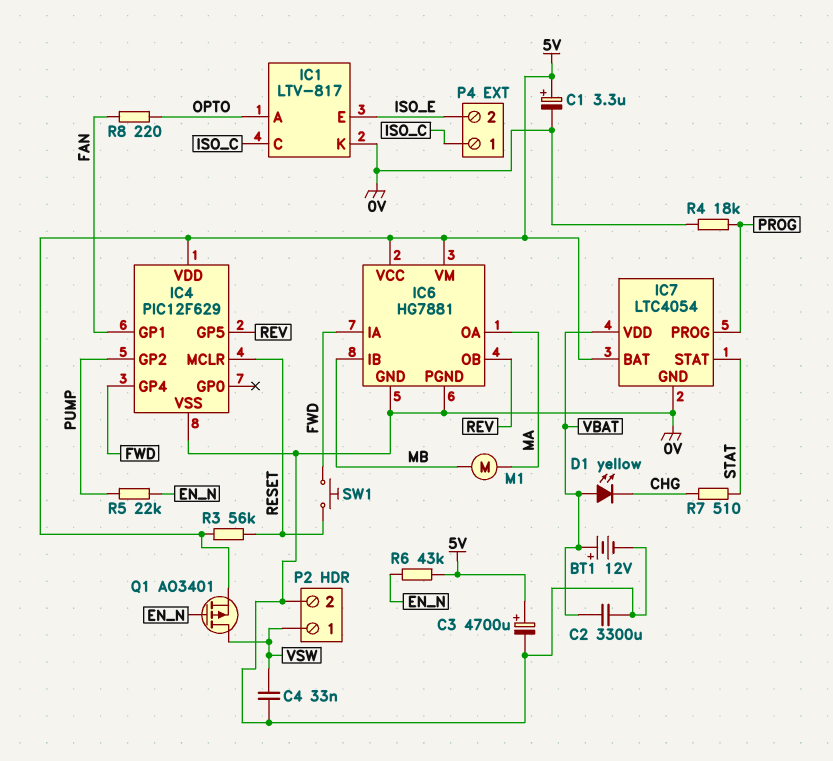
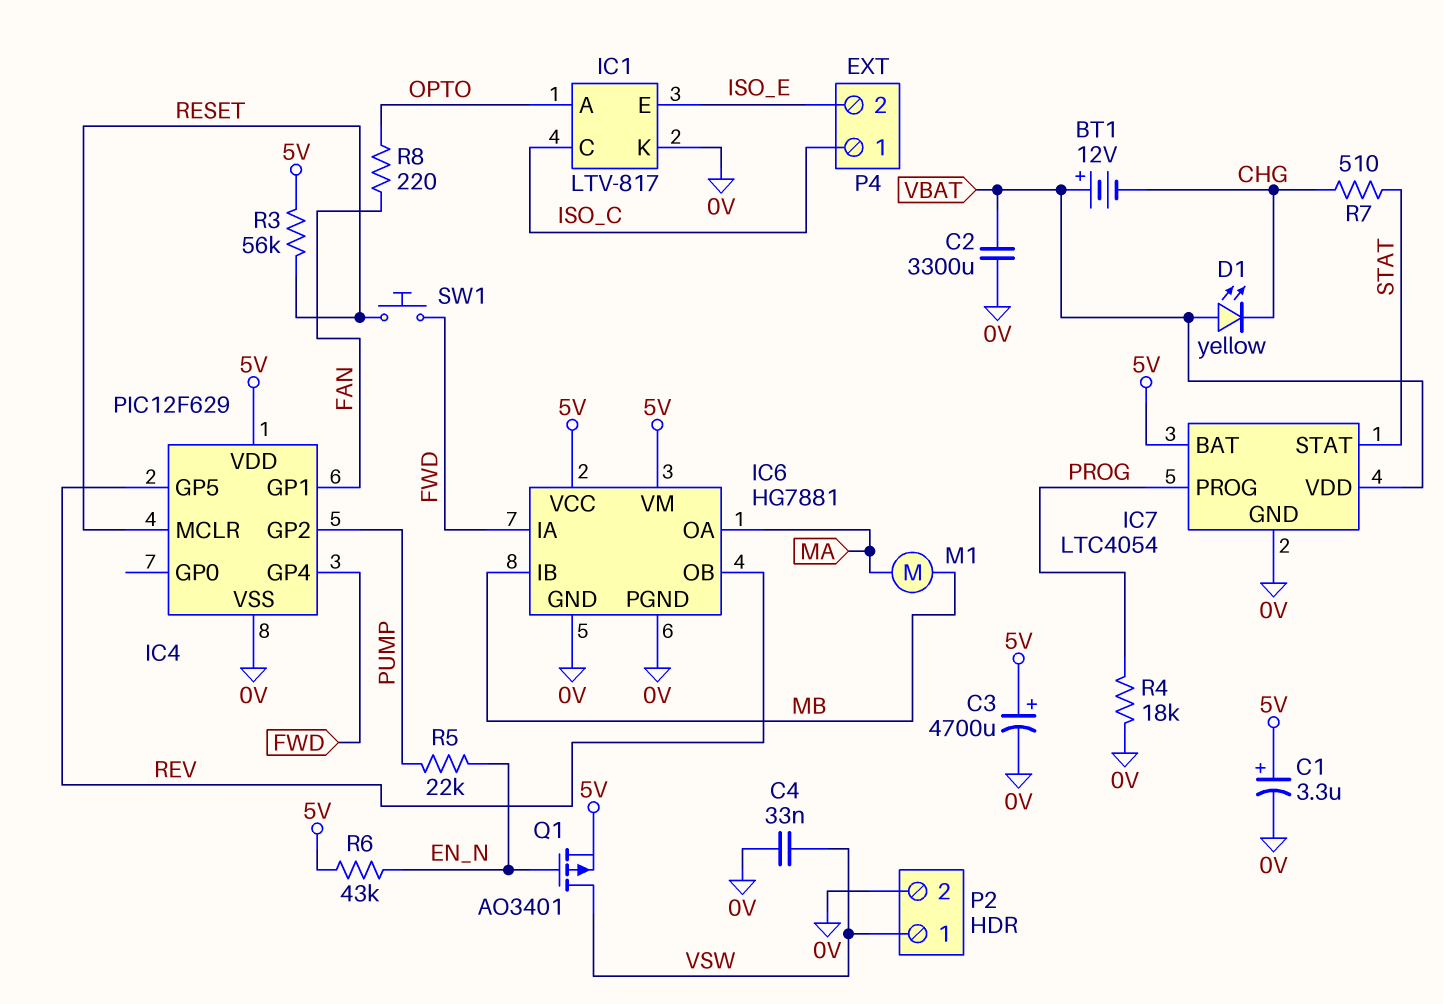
BT1: 12V (plus VBAT, minus 0V) -> 12V (plus VBAT, minus CHG)

